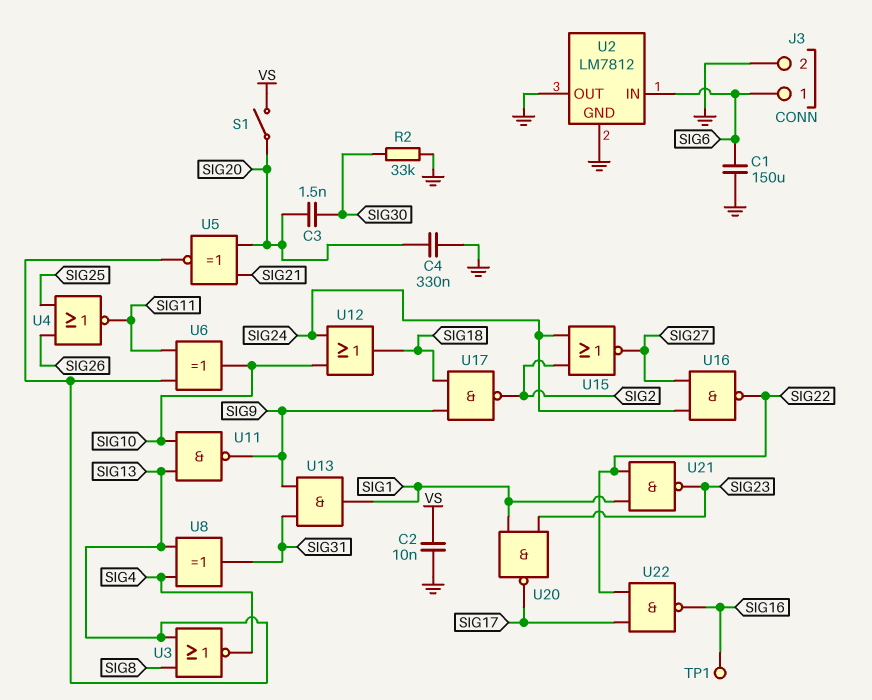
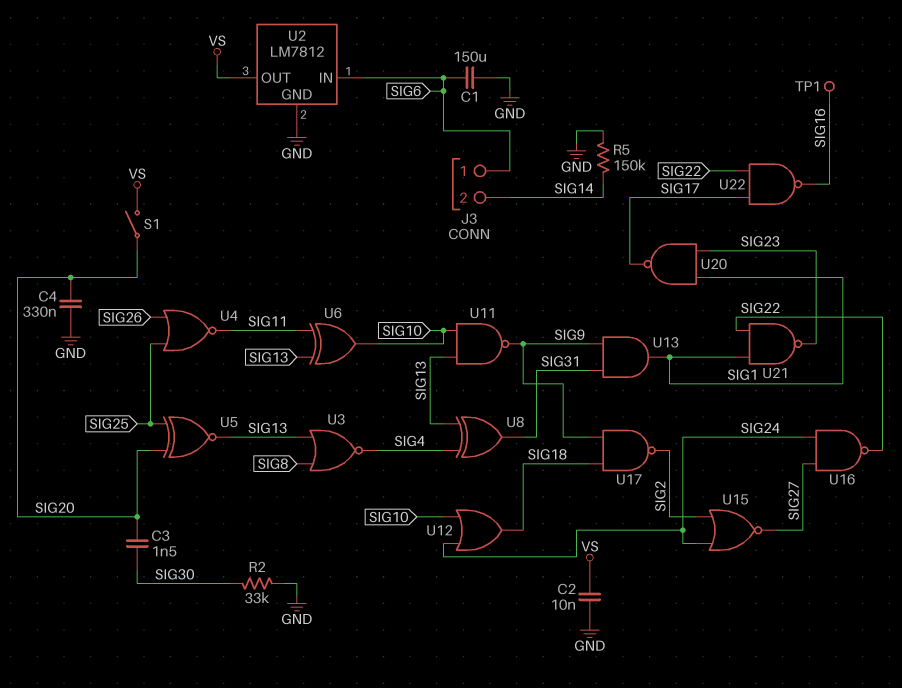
J3 pin 2: GND -> SIG14
R5: none -> 150k (GND, SIG14)
U2 pin OUT: GND -> VS
U5: XNOR (in SIG20, in SIG21, out SIG13) -> XNOR (in SIG20, in SIG25, out SIG13)

